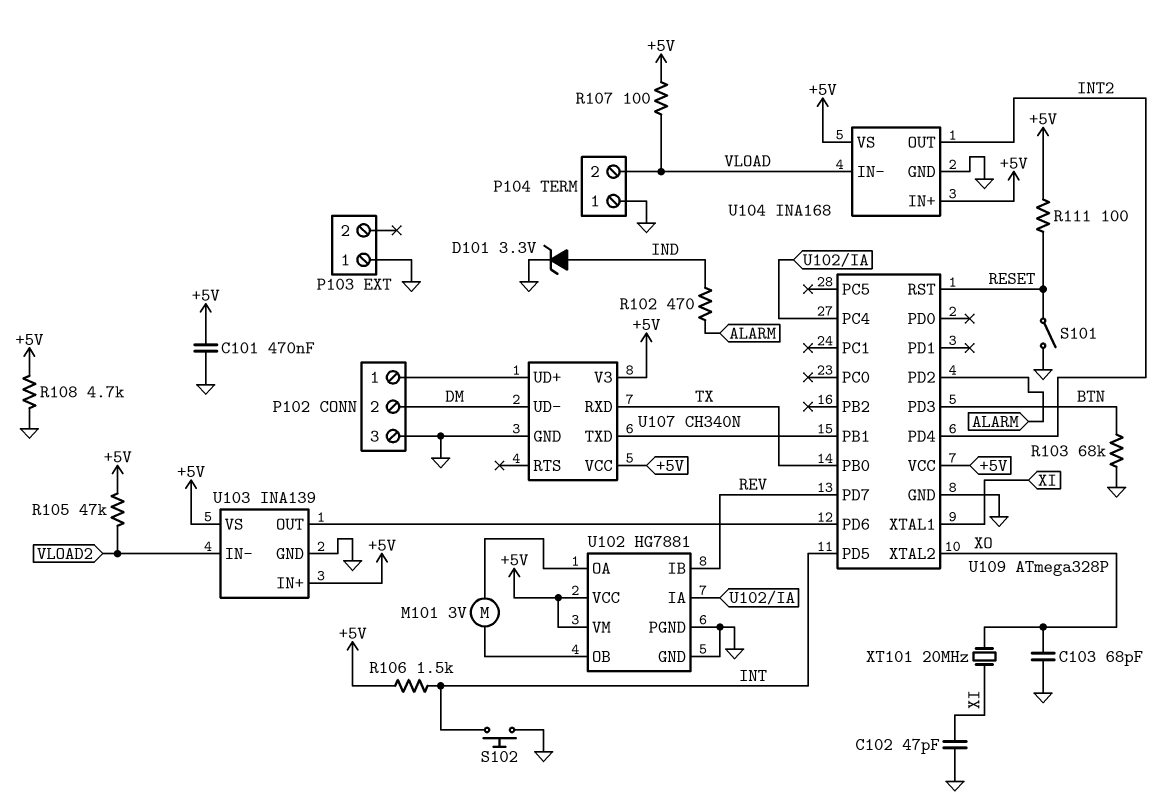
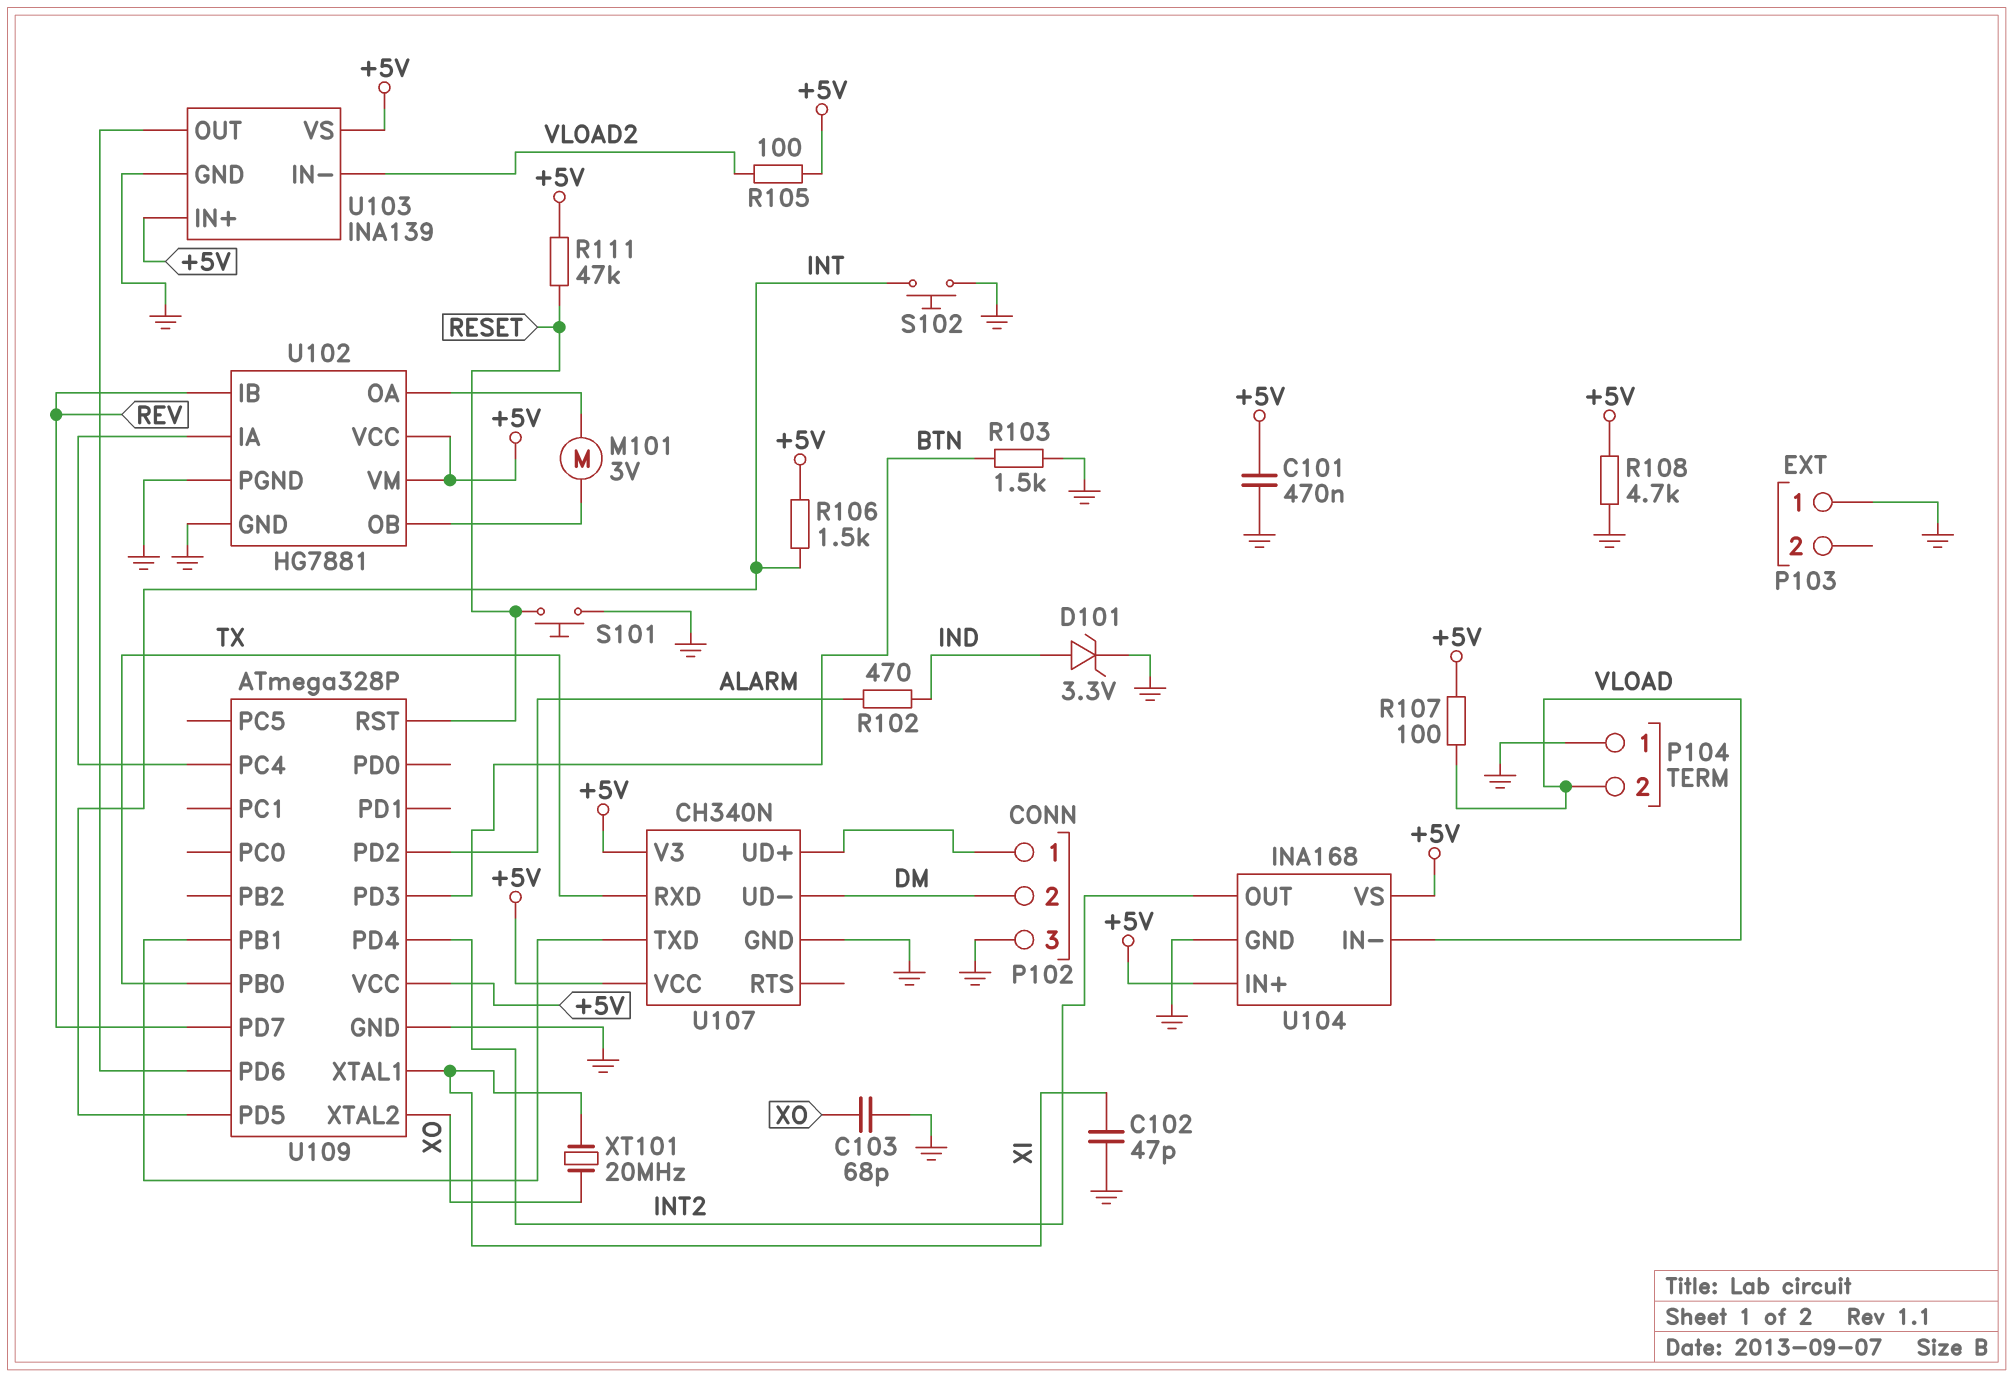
R103: 68k (BTN, GND) -> 1.5k (BTN, GND)
R105: 47k (+5V, VLOAD2) -> 100 (+5V, VLOAD2)
R111: 100 (+5V, RESET) -> 47k (+5V, RESET)
S101: switch (GND, RESET) -> button (GND, RESET)

